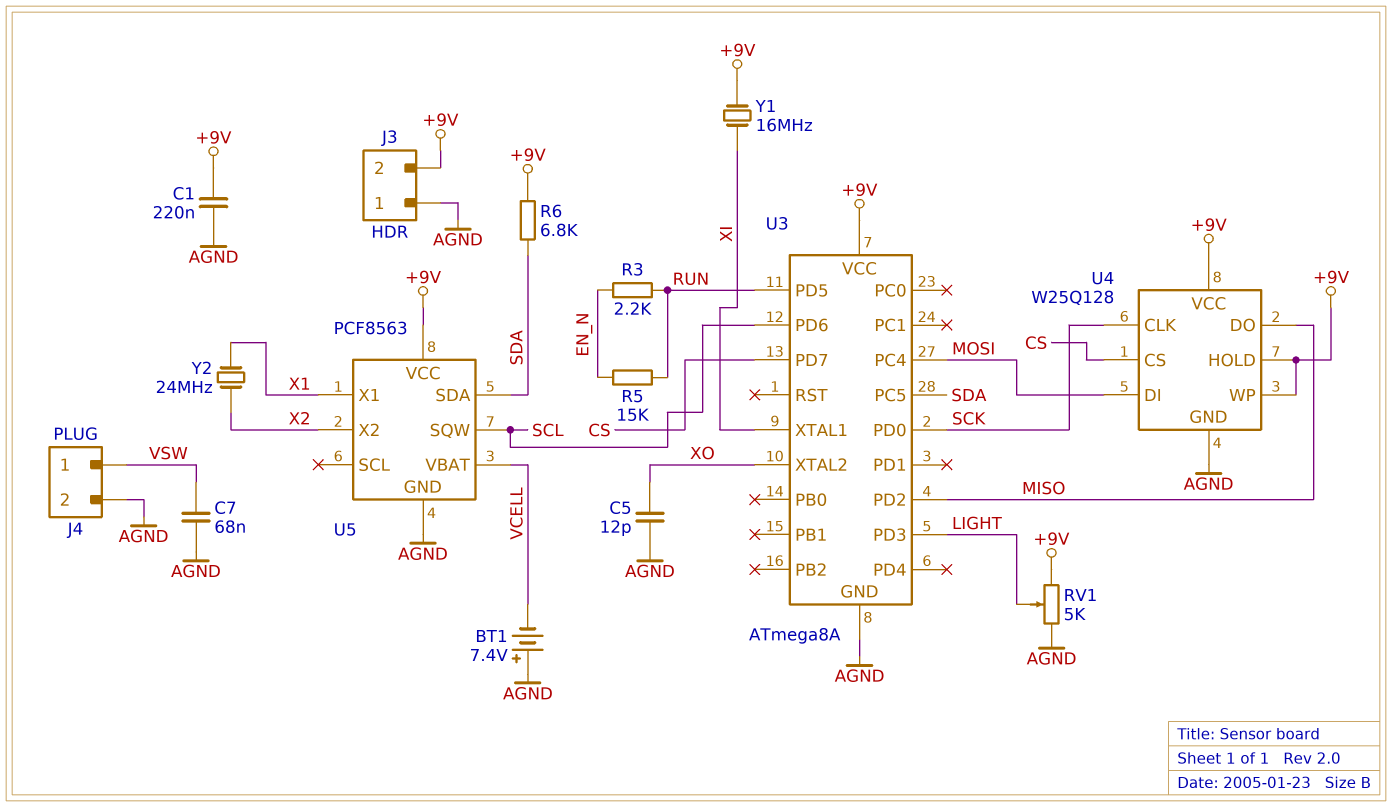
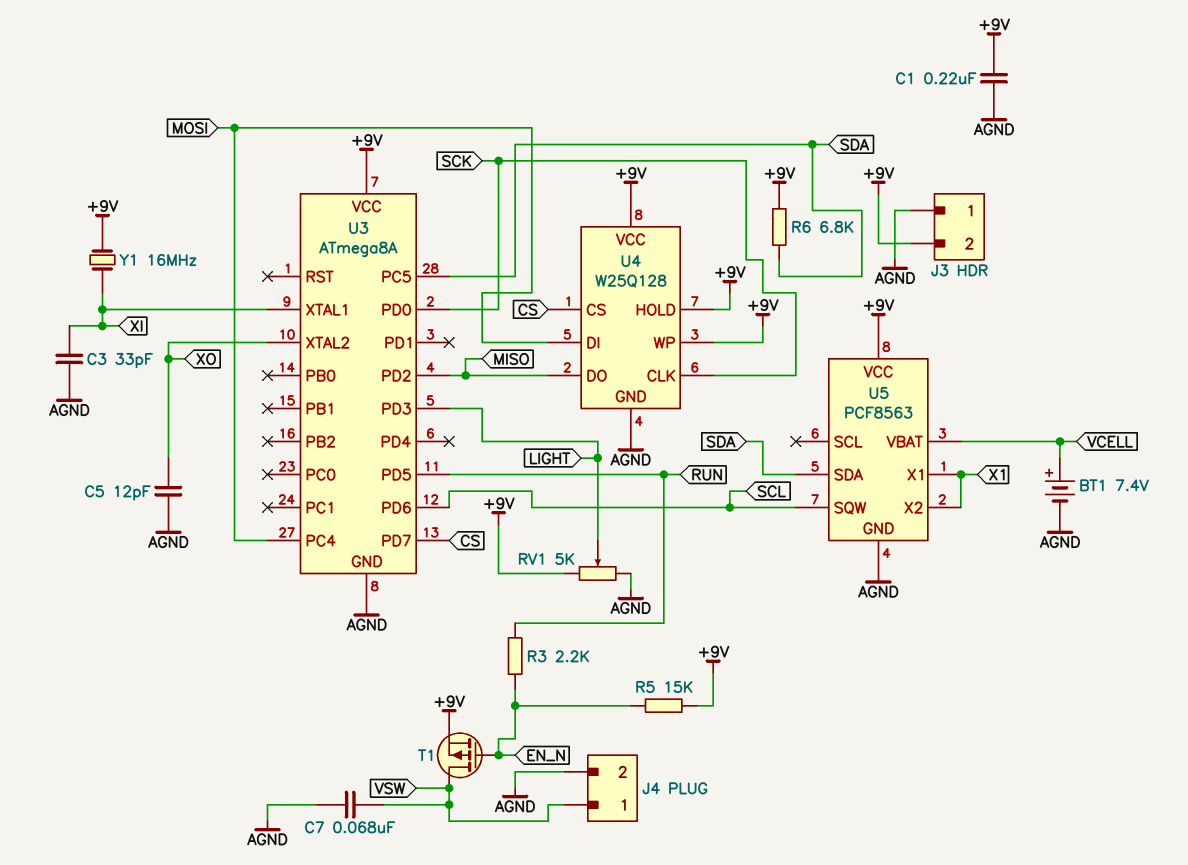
BT1: 7.4V (plus AGND, minus VCELL) -> 7.4V (plus VCELL, minus AGND)
C3: none -> 33pF (AGND, XI)
R5: 15k (EN_N, RUN) -> 15k (+9V, EN_N)
T1: none -> PMOS (G EN_N, D VSW, S +9V)
U5 pin X2: X2 -> X1
Y2: 24MHz (X1, X2) -> none

